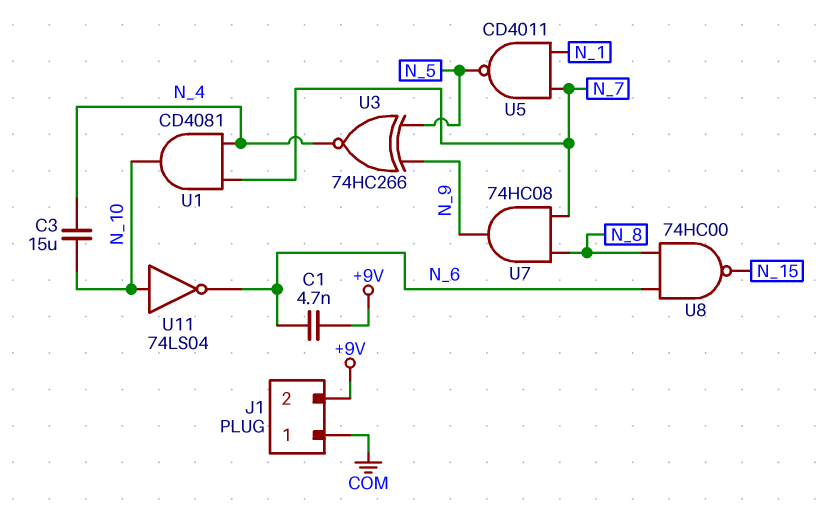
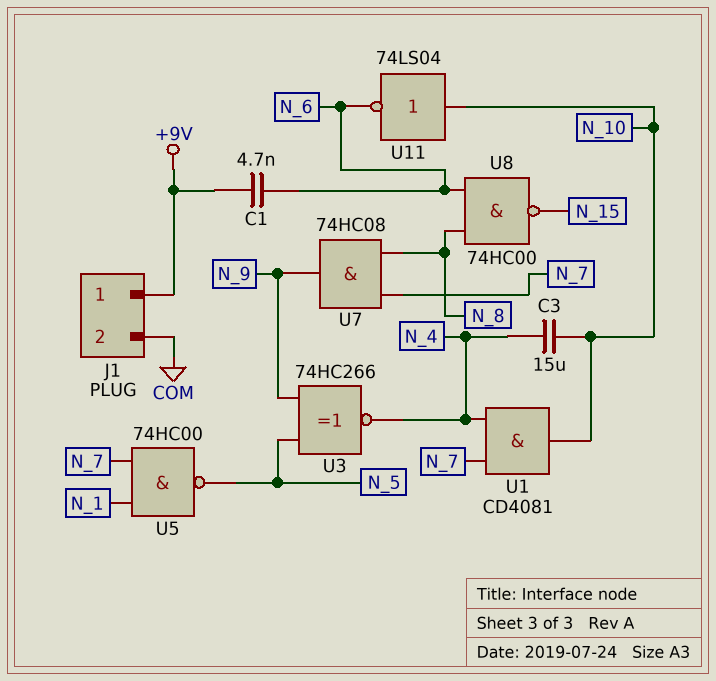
J1 pin 1: COM -> +9V
J1 pin 2: +9V -> COM
U5: NAND CD4011 (in N_1, in N_7, out N_5) -> NAND 74HC00 (in N_1, in N_7, out N_5)

